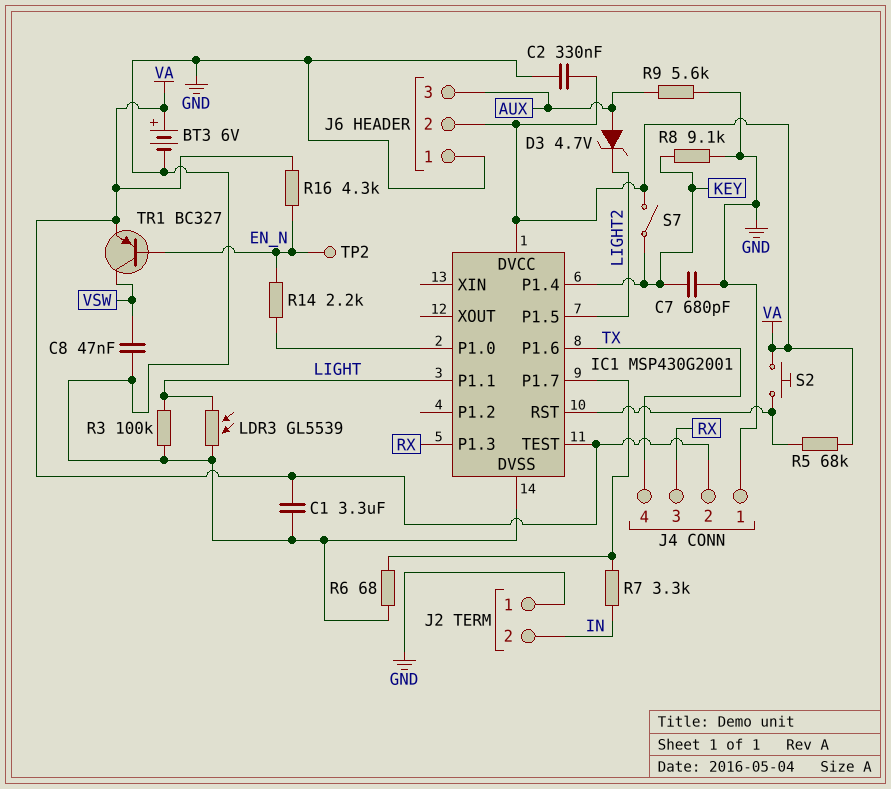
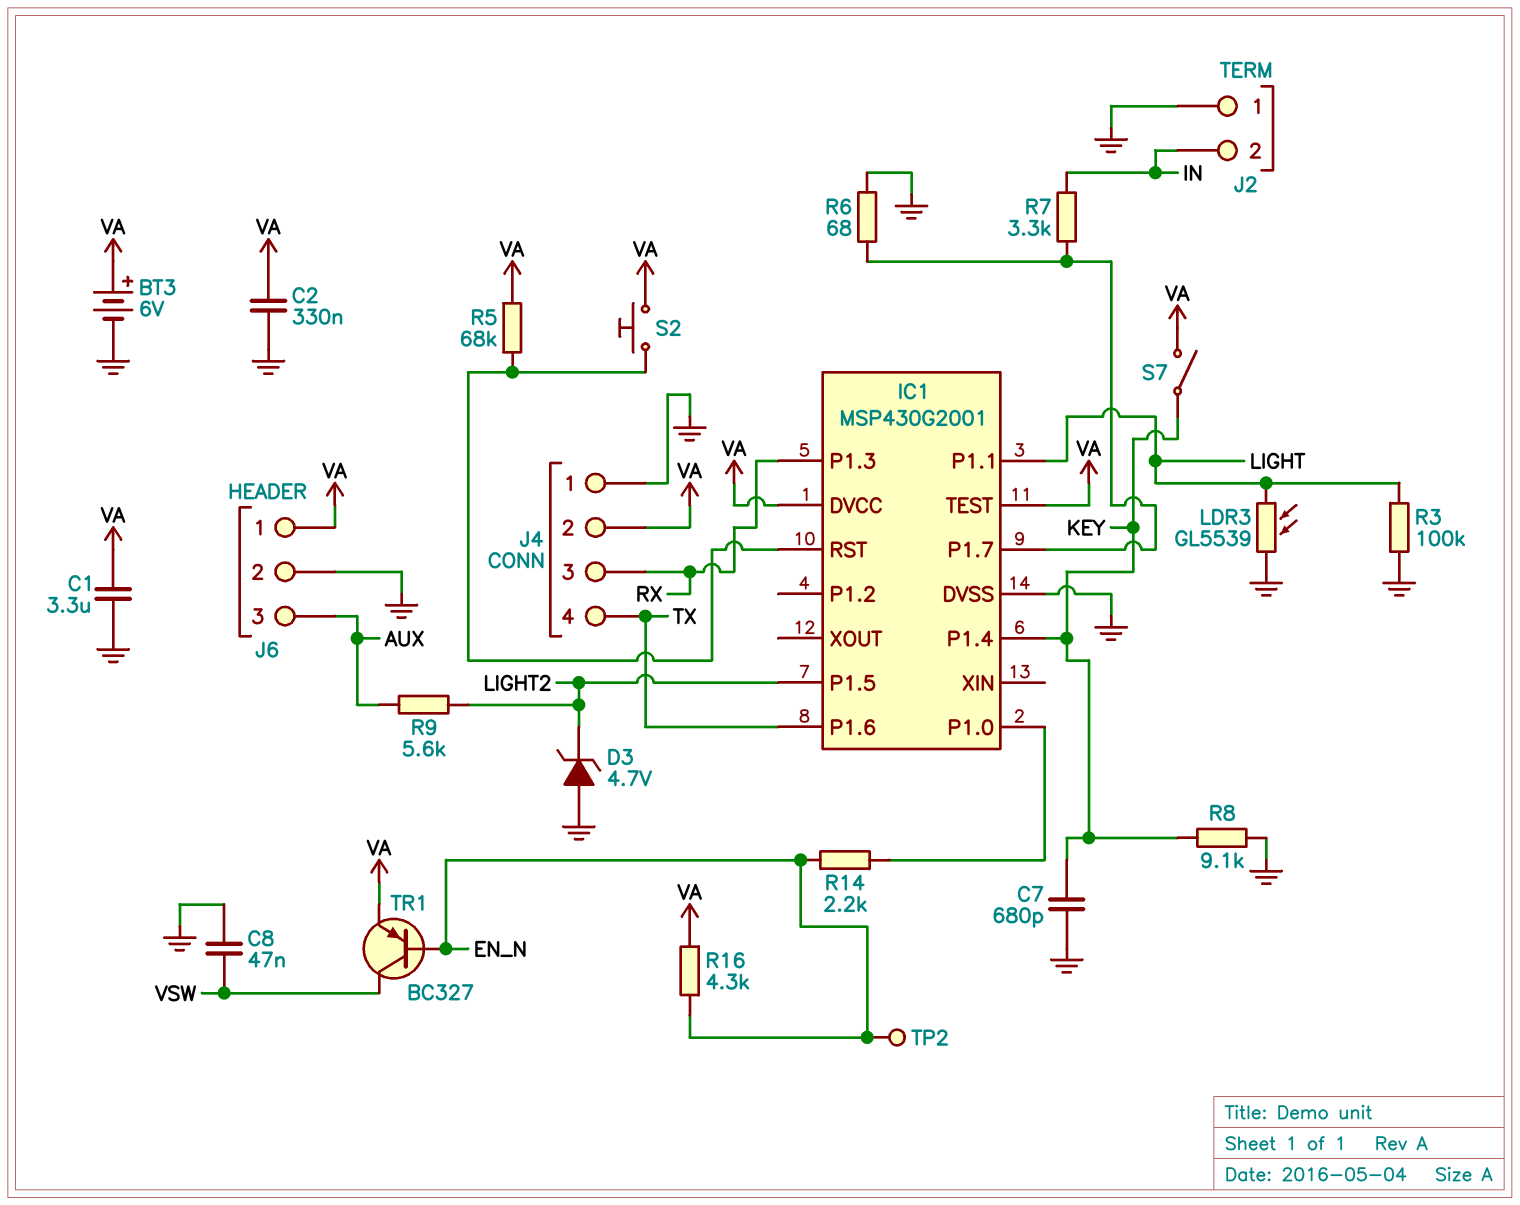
D3: zener 4.7V (A AUX, K LIGHT2) -> zener 4.7V (A GND, K LIGHT2)
J6 pin 1: GND -> VA
J6 pin 2: VA -> GND
R9: 5.6k (AUX, GND) -> 5.6k (AUX, LIGHT2)

